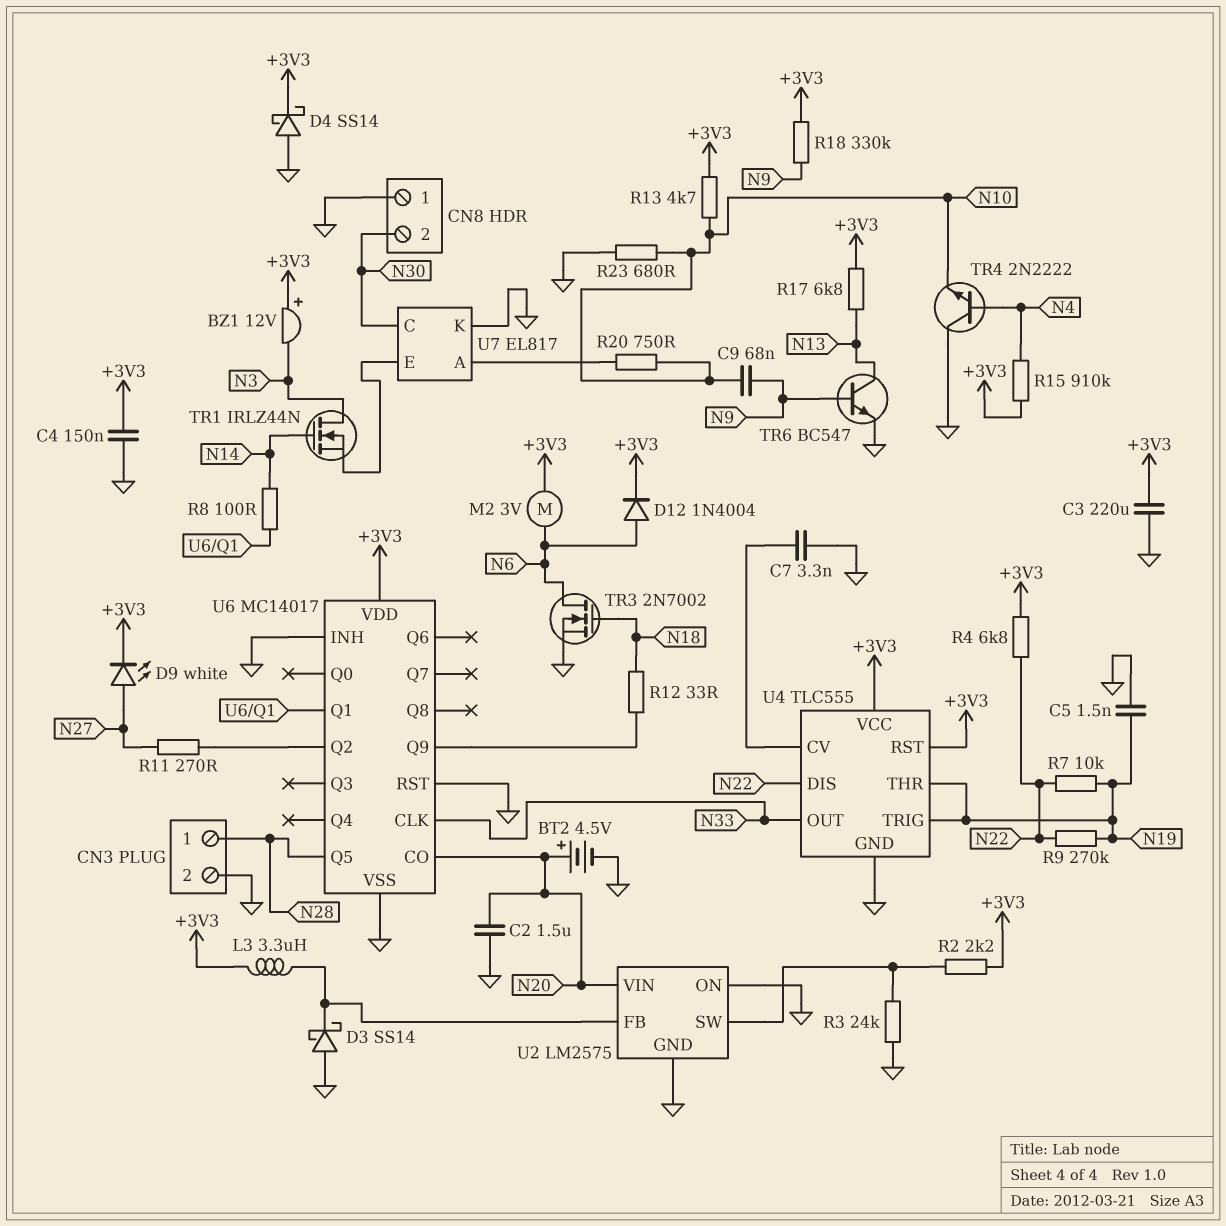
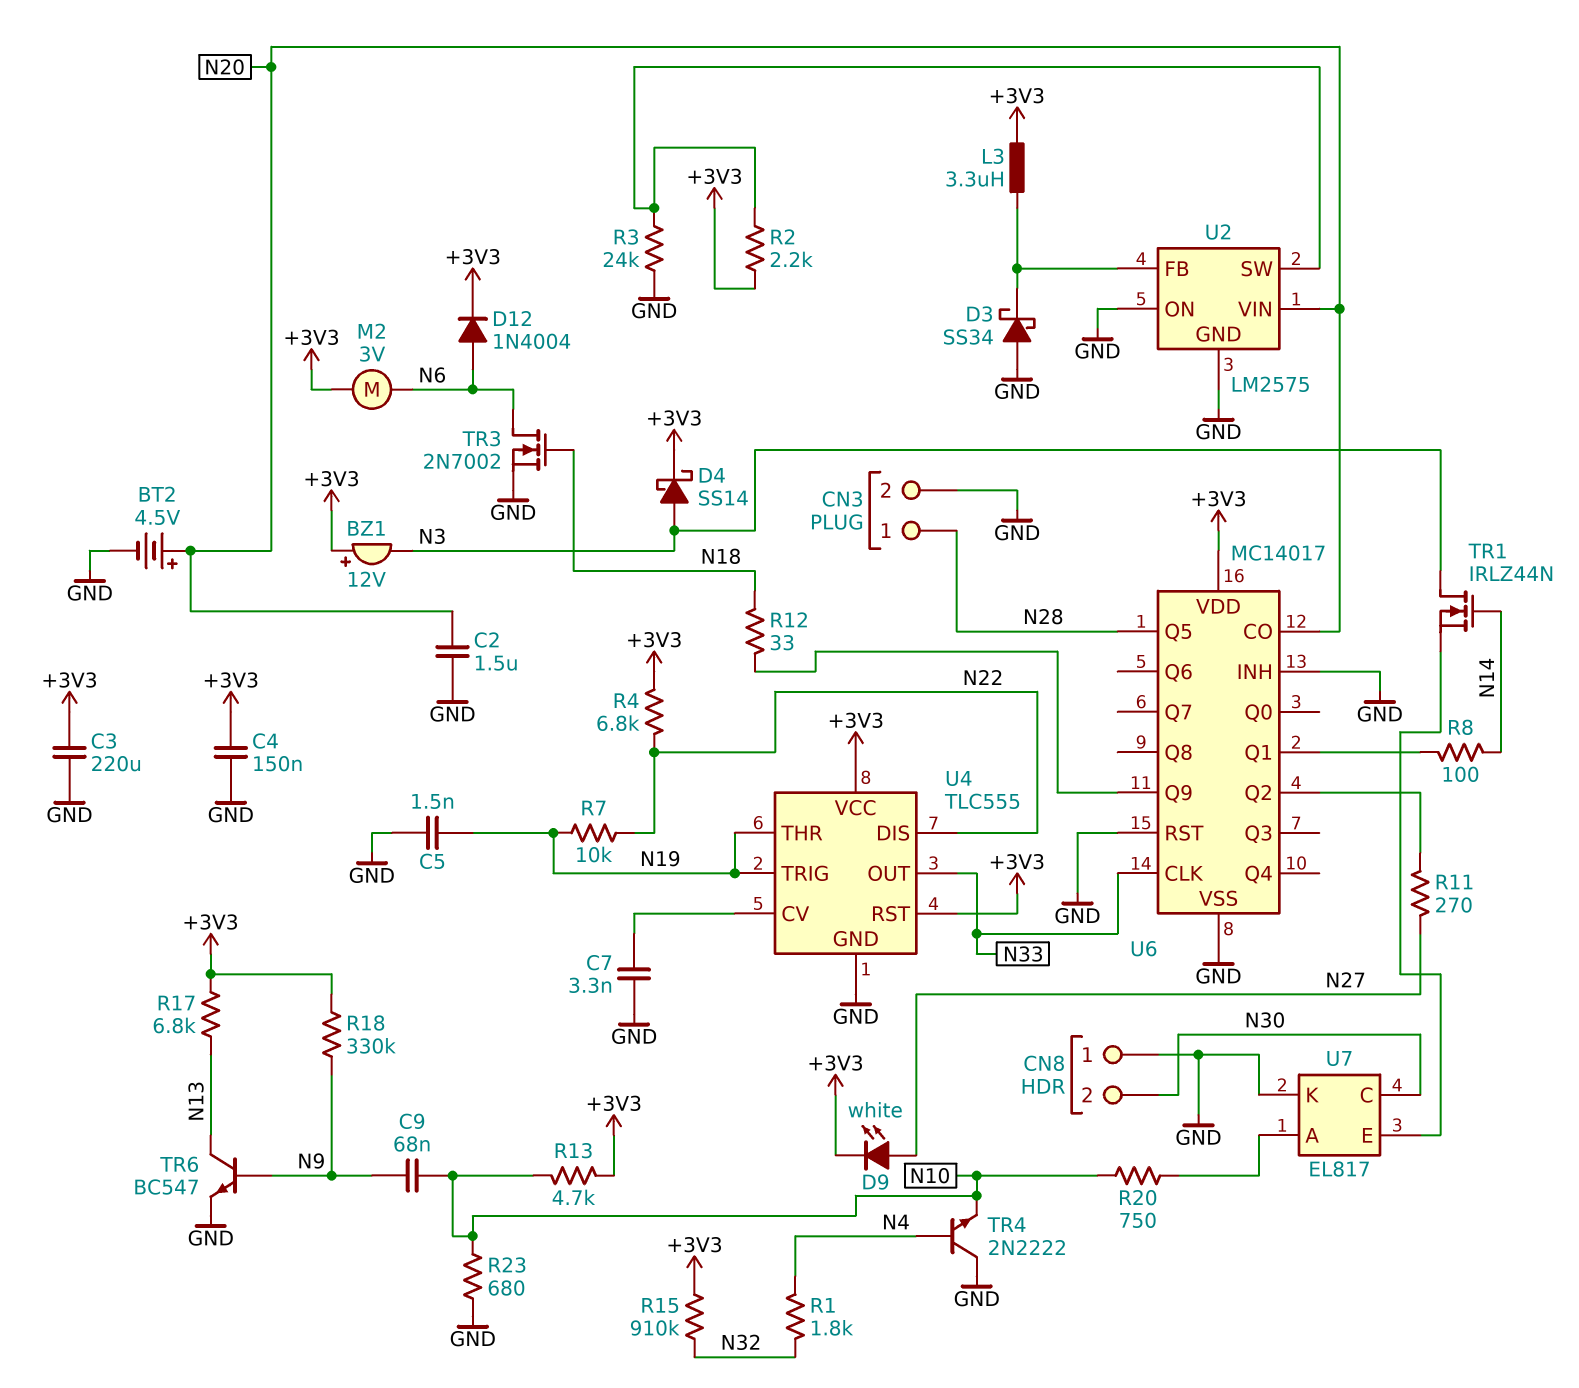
D3: schottky SS14 (A GND, K U2/FB) -> schottky SS34 (A GND, K U2/FB)
D4: schottky SS14 (A GND, K +3V3) -> schottky SS14 (A N3, K +3V3)
R1: none -> 1.8k (N4, N32)
R9: 270k (N19, N22) -> none
R15: 910k (+3V3, N4) -> 910k (+3V3, N32)

